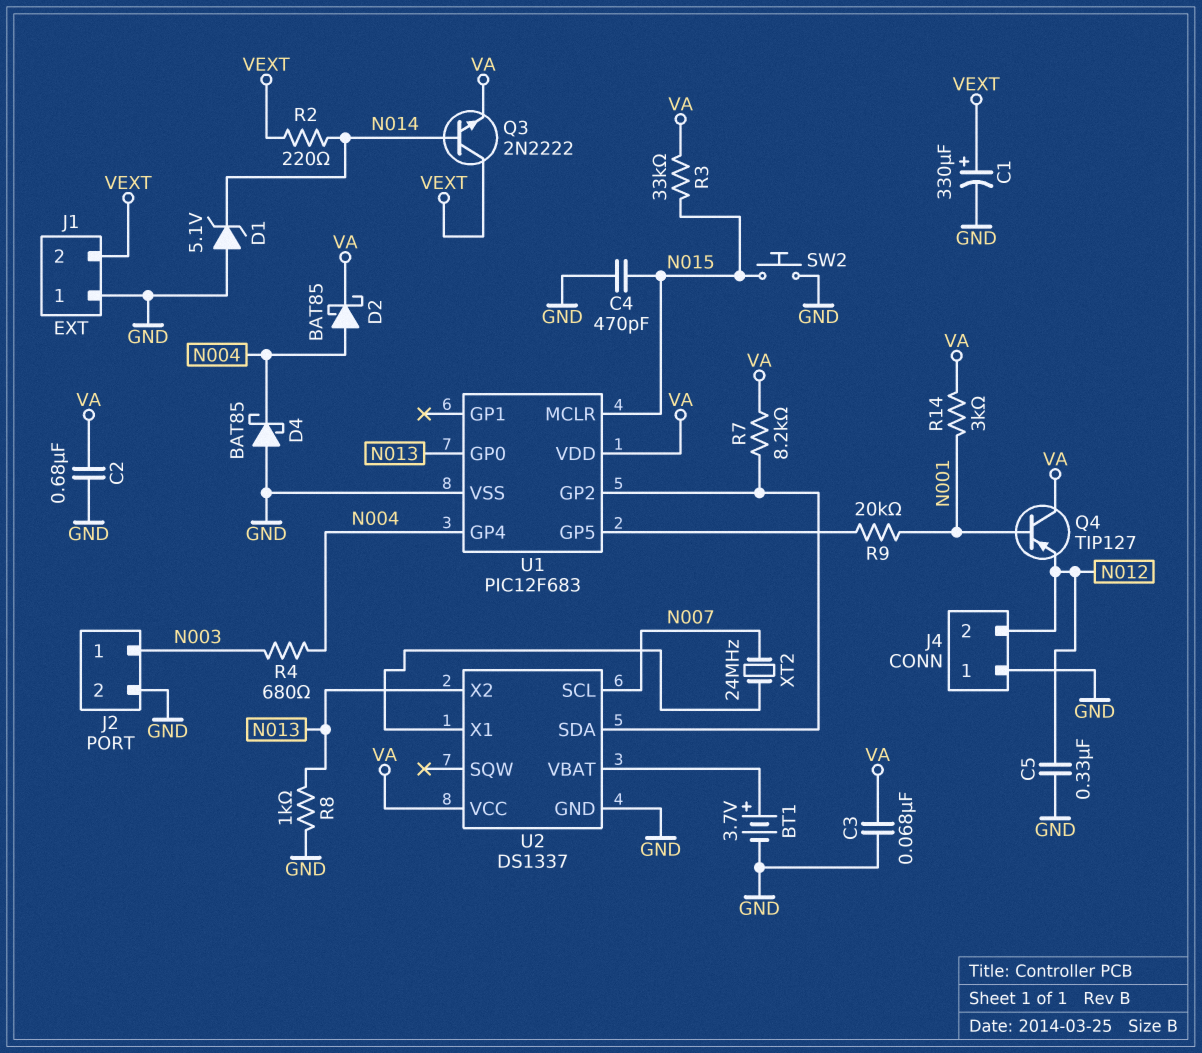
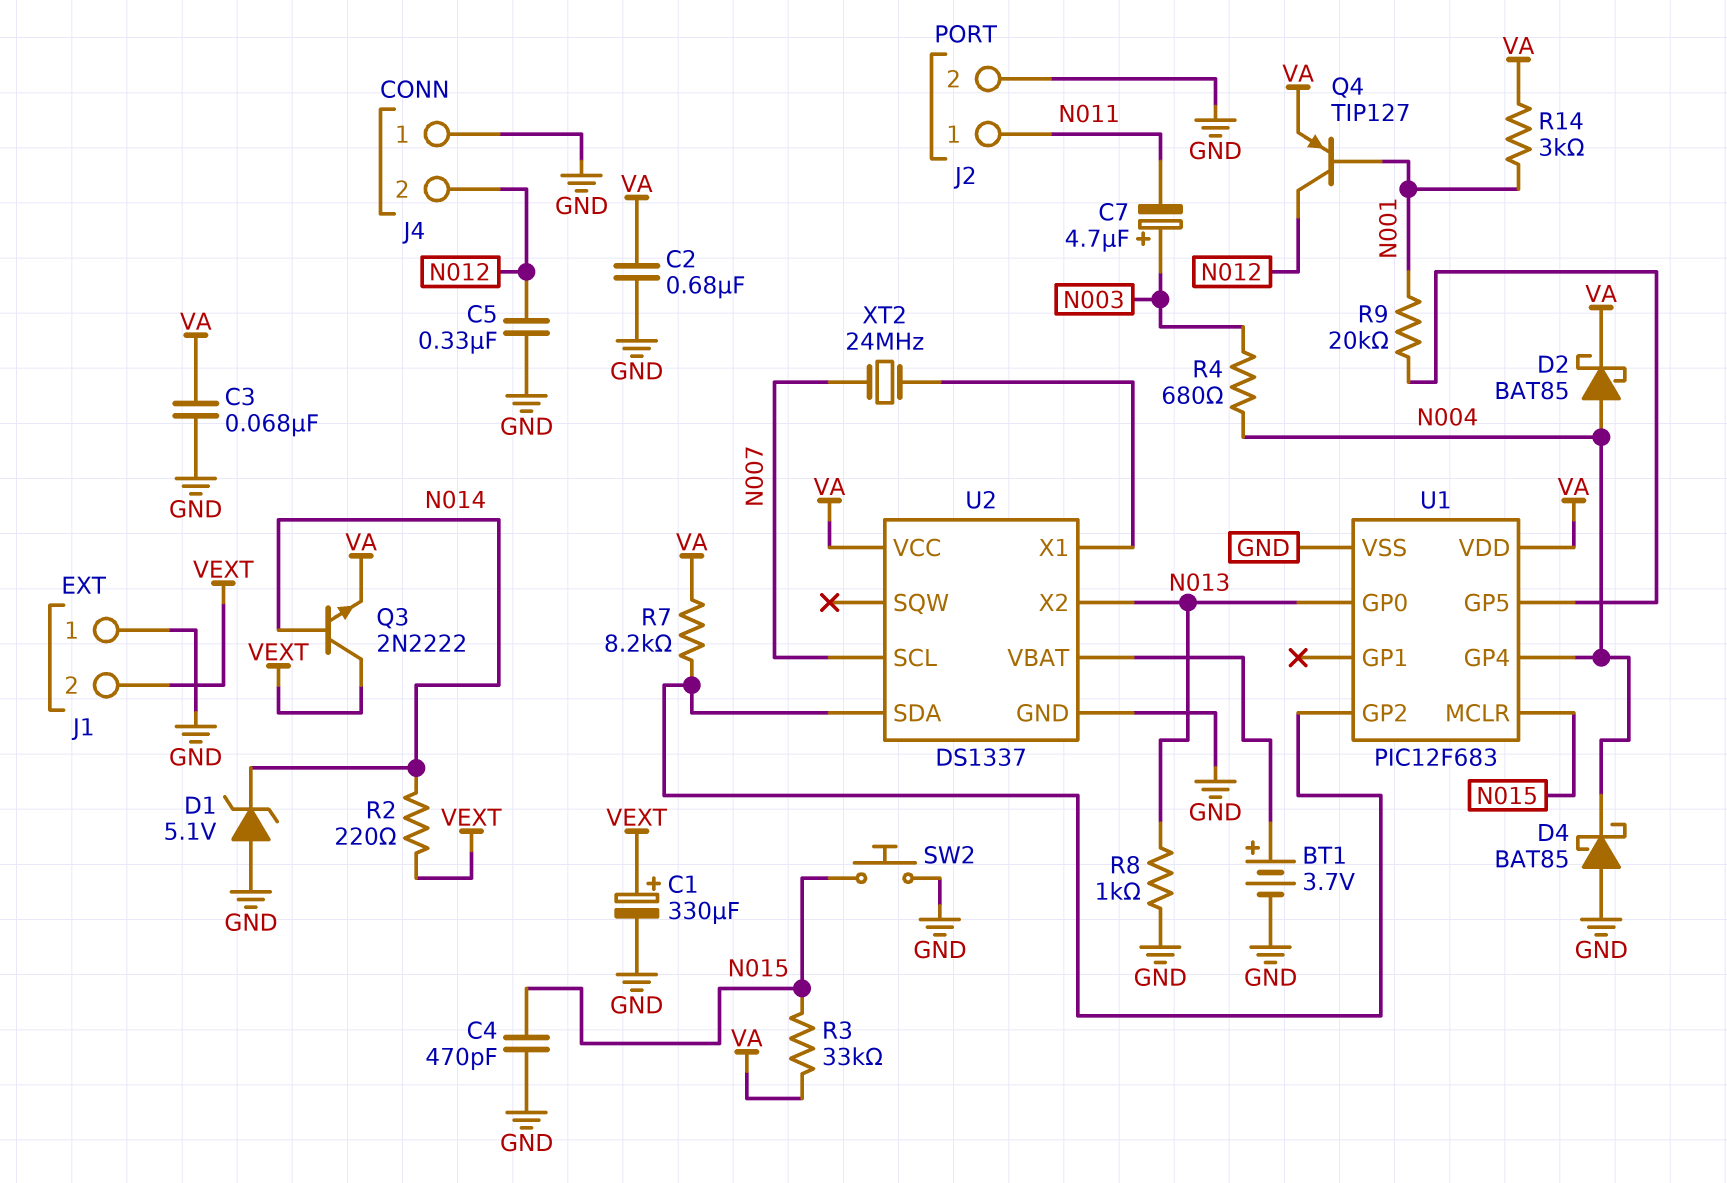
C7: none -> 4.7uF (plus N003, minus N011)
J2 pin 1: N003 -> N011
Q4: PNP TIP127 (B N001, C VA, E N012) -> PNP TIP127 (B N001, C N012, E VA)

